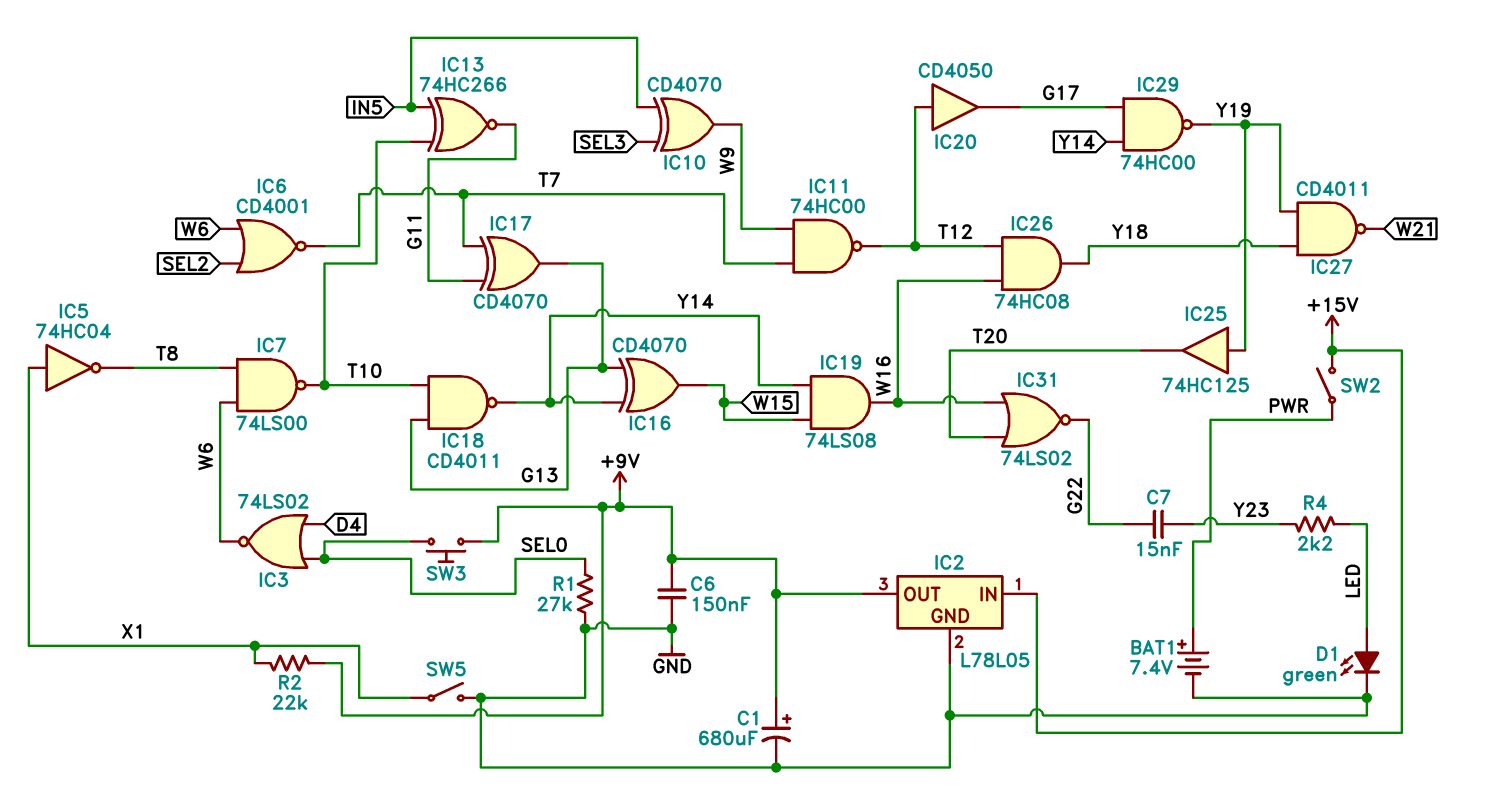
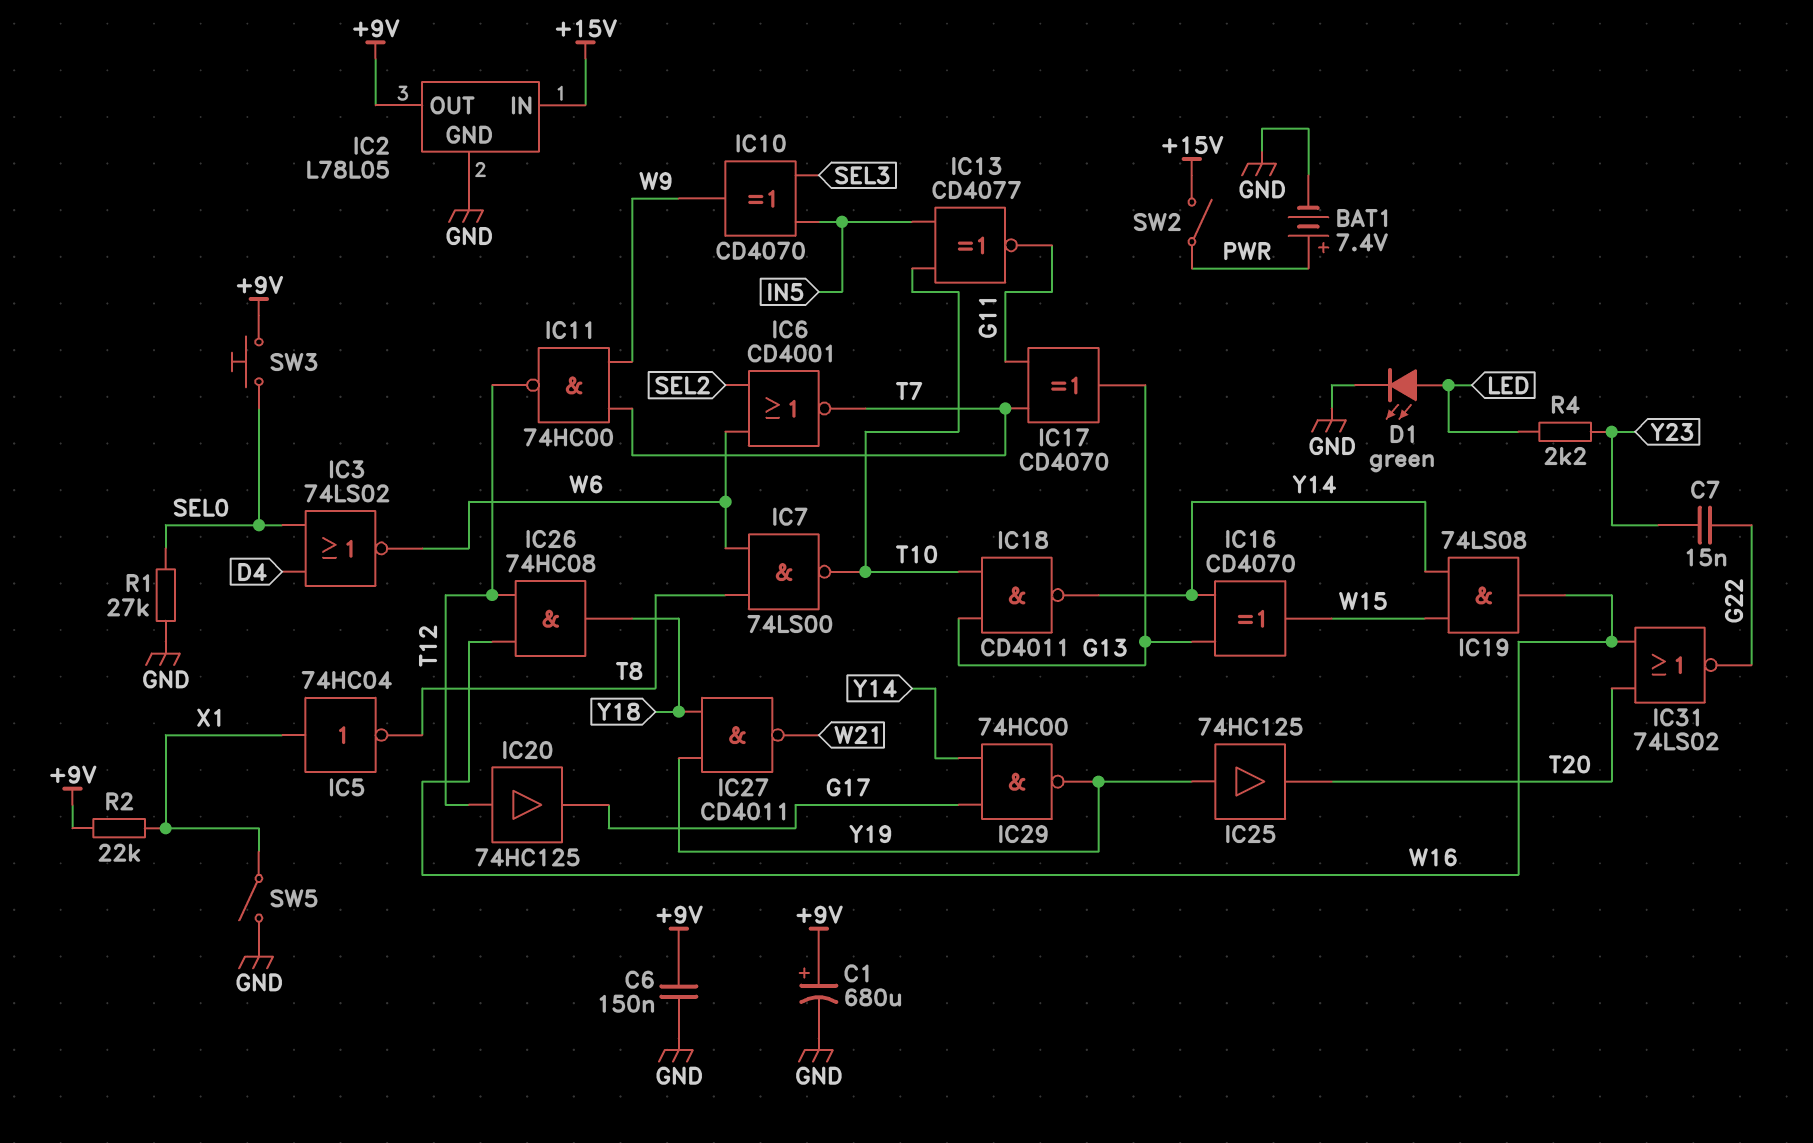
IC13: XNOR 74HC266 (in IN5, in T10, out G11) -> XNOR CD4077 (in IN5, in T10, out G11)
IC20: buffer CD4050 (in T12, out G17) -> buffer 74HC125 (in T12, out G17)

